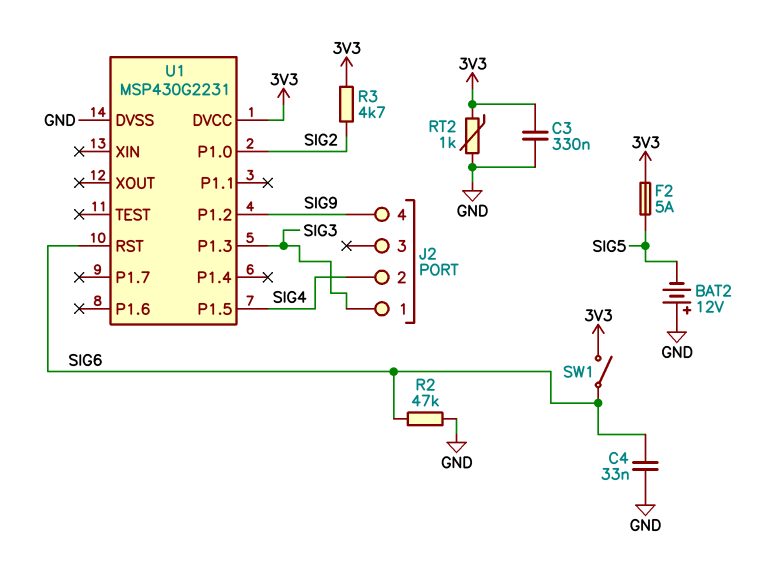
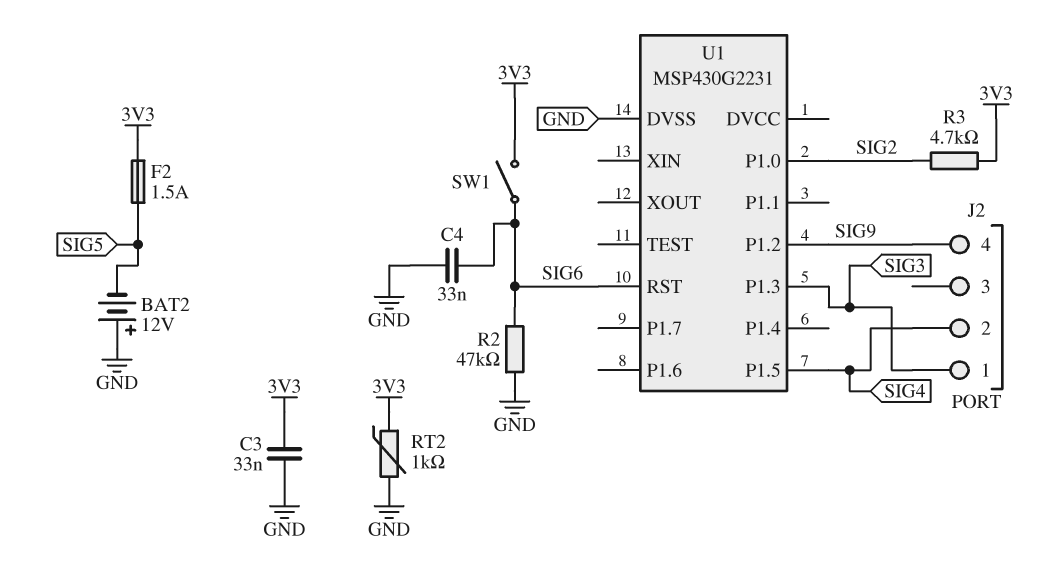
C3: 330nF (3V3, GND) -> 33nF (3V3, GND)
F2: 5A (3V3, SIG5) -> 1.5A (3V3, SIG5)
U1 pin DVCC: 3V3 -> none

